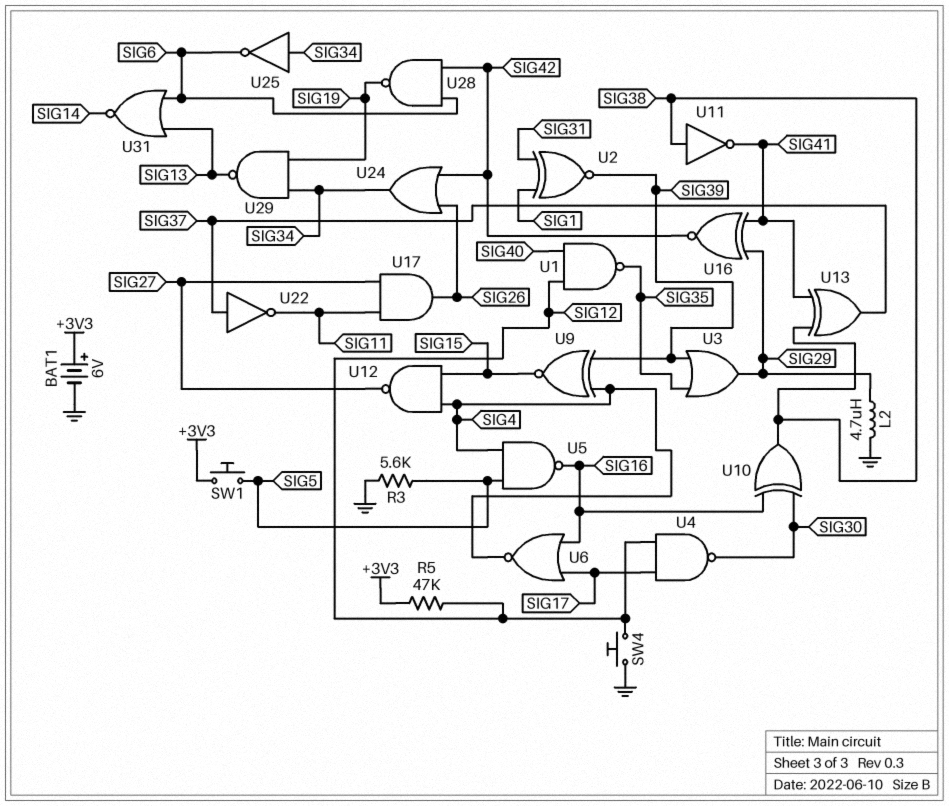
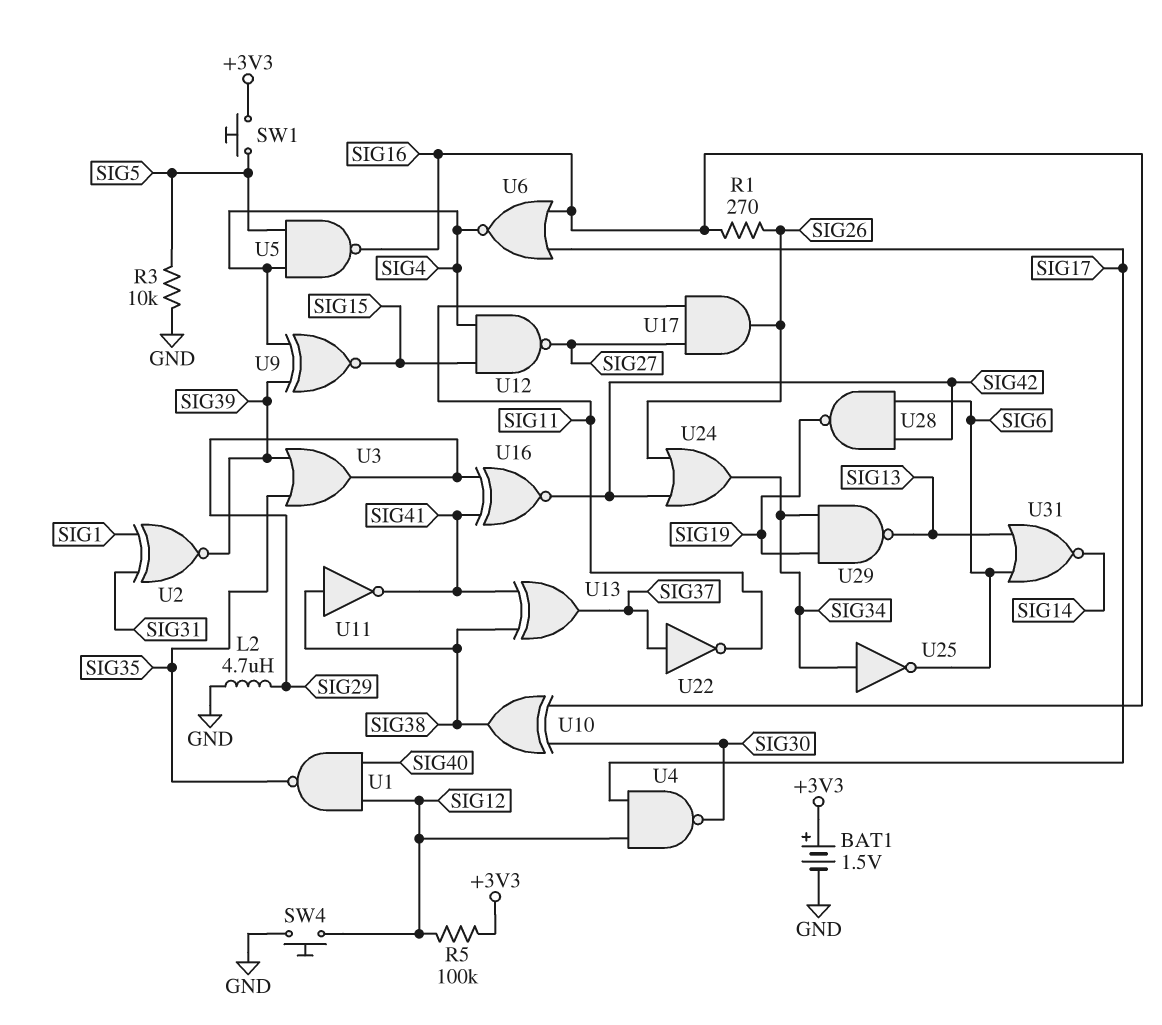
BAT1: 6V (plus +3V3, minus GND) -> 1.5V (plus +3V3, minus GND)
R1: none -> 270 (SIG16, SIG26)
R3: 5.6k (GND, SIG5) -> 10k (GND, SIG5)
R5: 47k (+3V3, SIG12) -> 100k (+3V3, SIG12)

